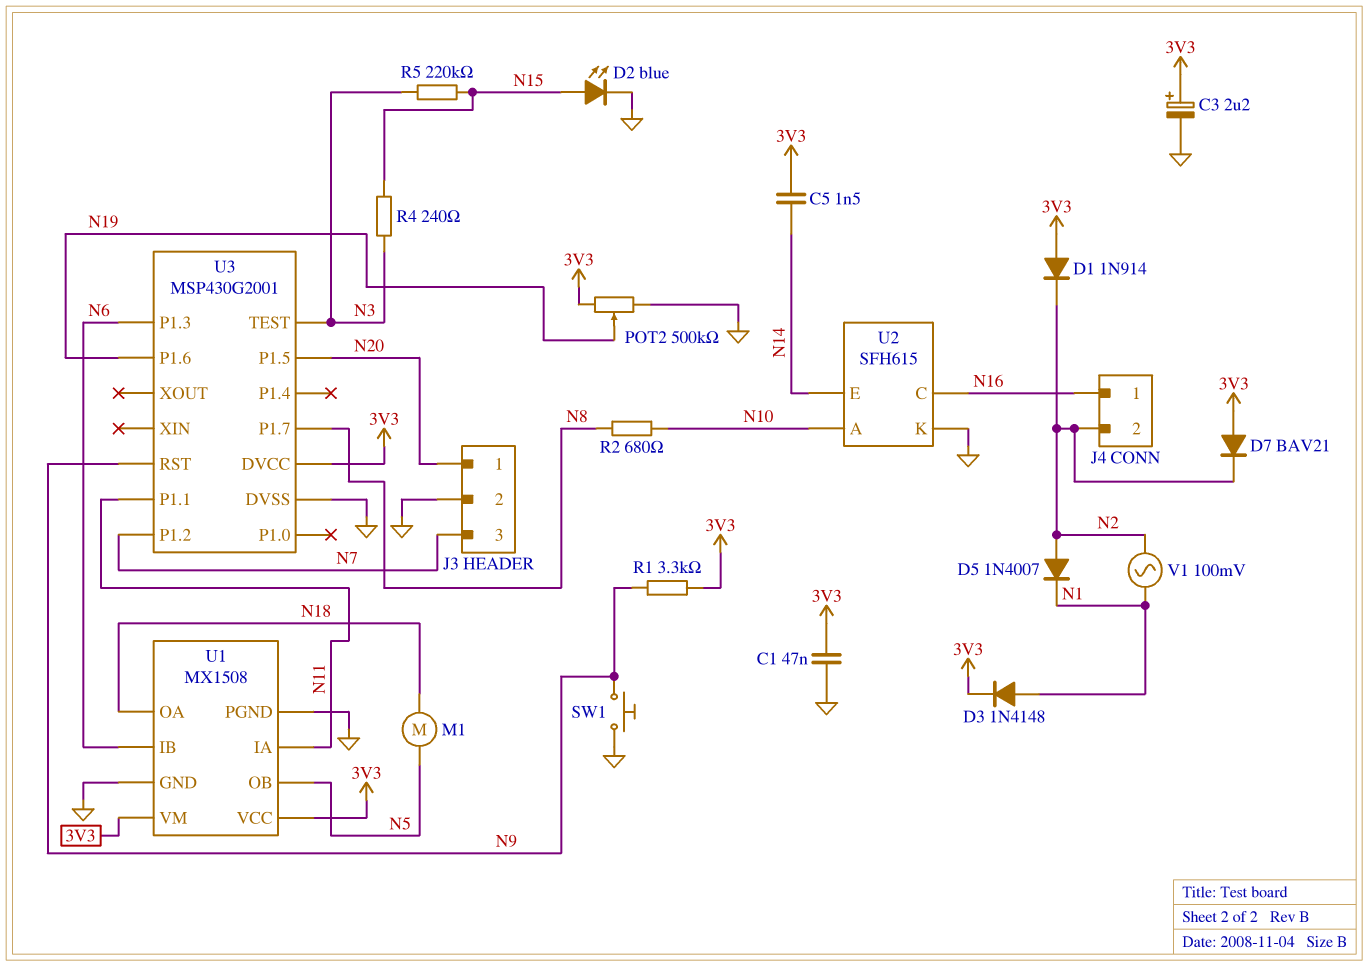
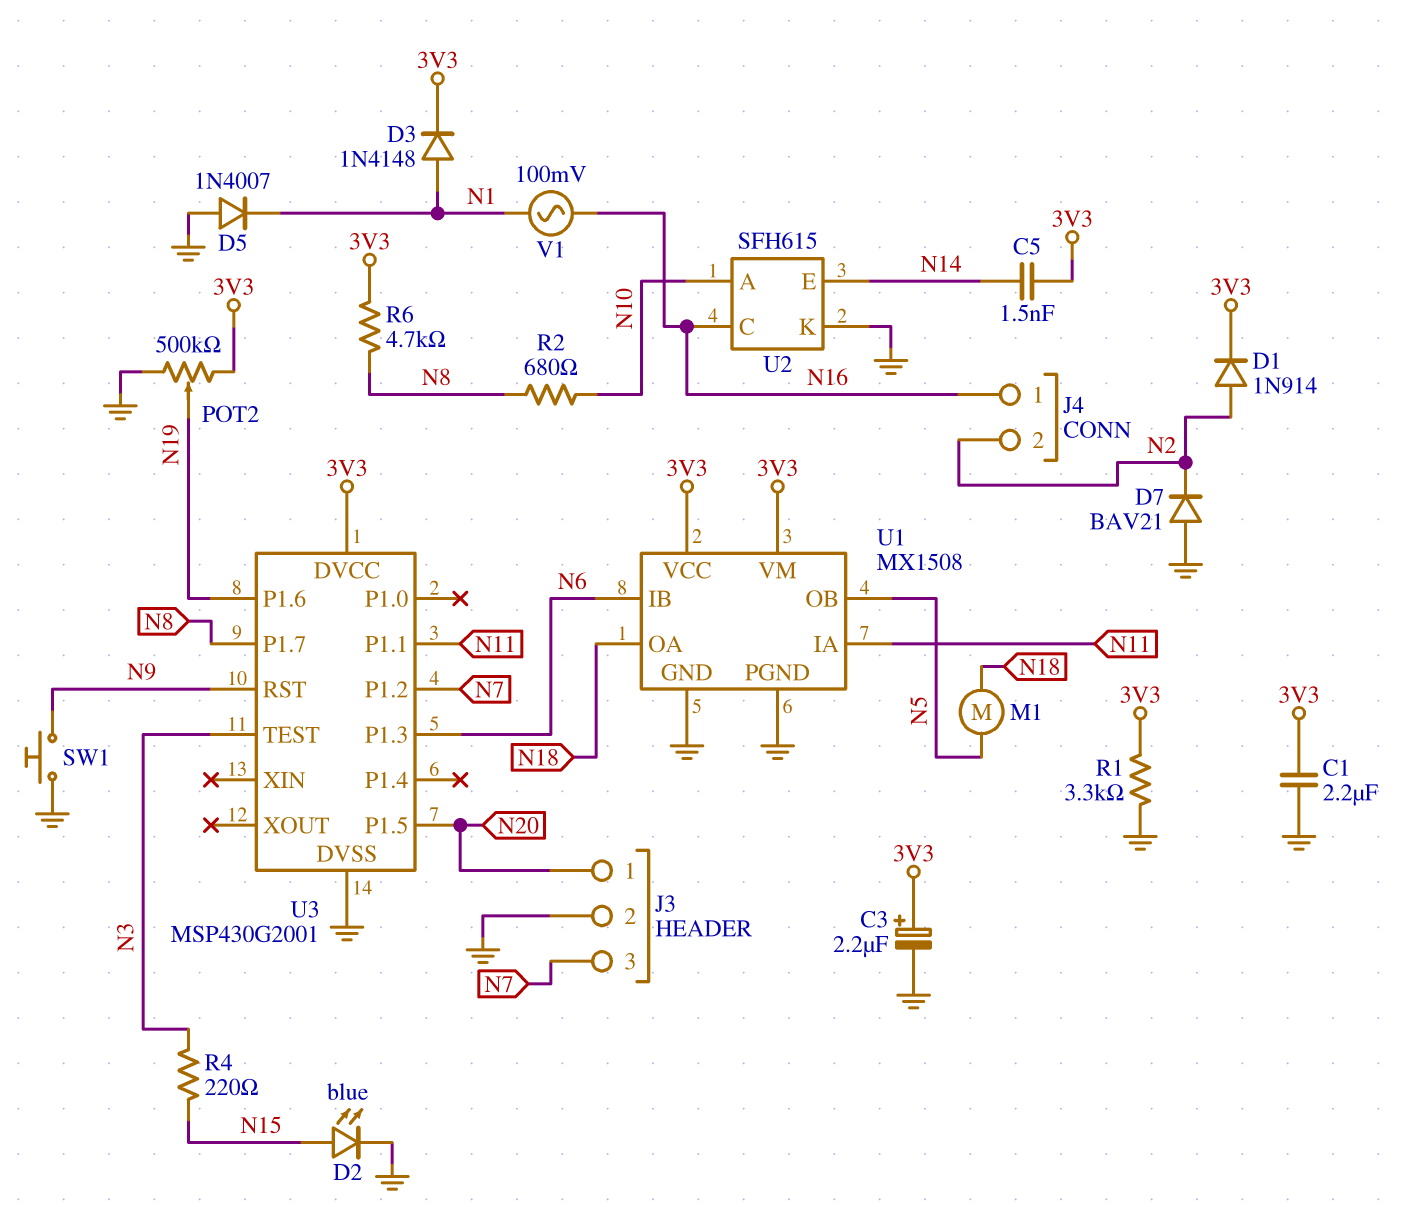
C1: 47nF (3V3, GND) -> 2.2uF (3V3, GND)
D1: diode 1N914 (A 3V3, K N2) -> diode 1N914 (A N2, K 3V3)
D5: diode 1N4007 (A N2, K N1) -> diode 1N4007 (A GND, K N1)
D7: diode BAV21 (A 3V3, K N2) -> diode BAV21 (A GND, K N2)
R1: 3.3k (3V3, N9) -> 3.3k (3V3, GND)
R4: 240 (N3, N15) -> 220 (N3, N15)
R5: 220k (N3, N15) -> none
R6: none -> 4.7k (3V3, N8)
V1: AC 100mV (N1, N2) -> AC 100mV (N1, N16)

